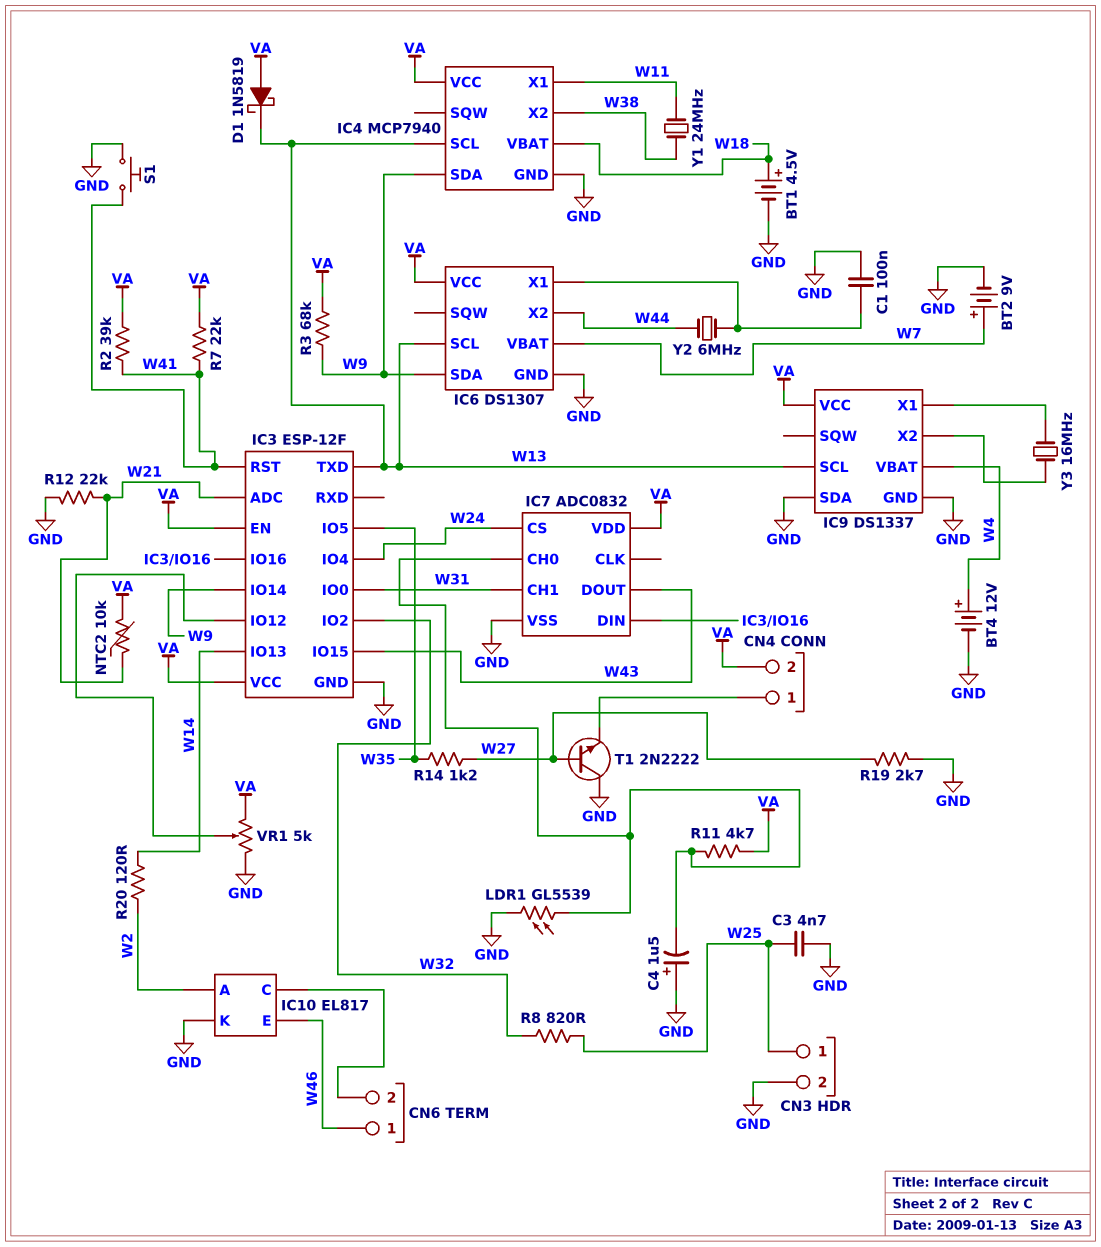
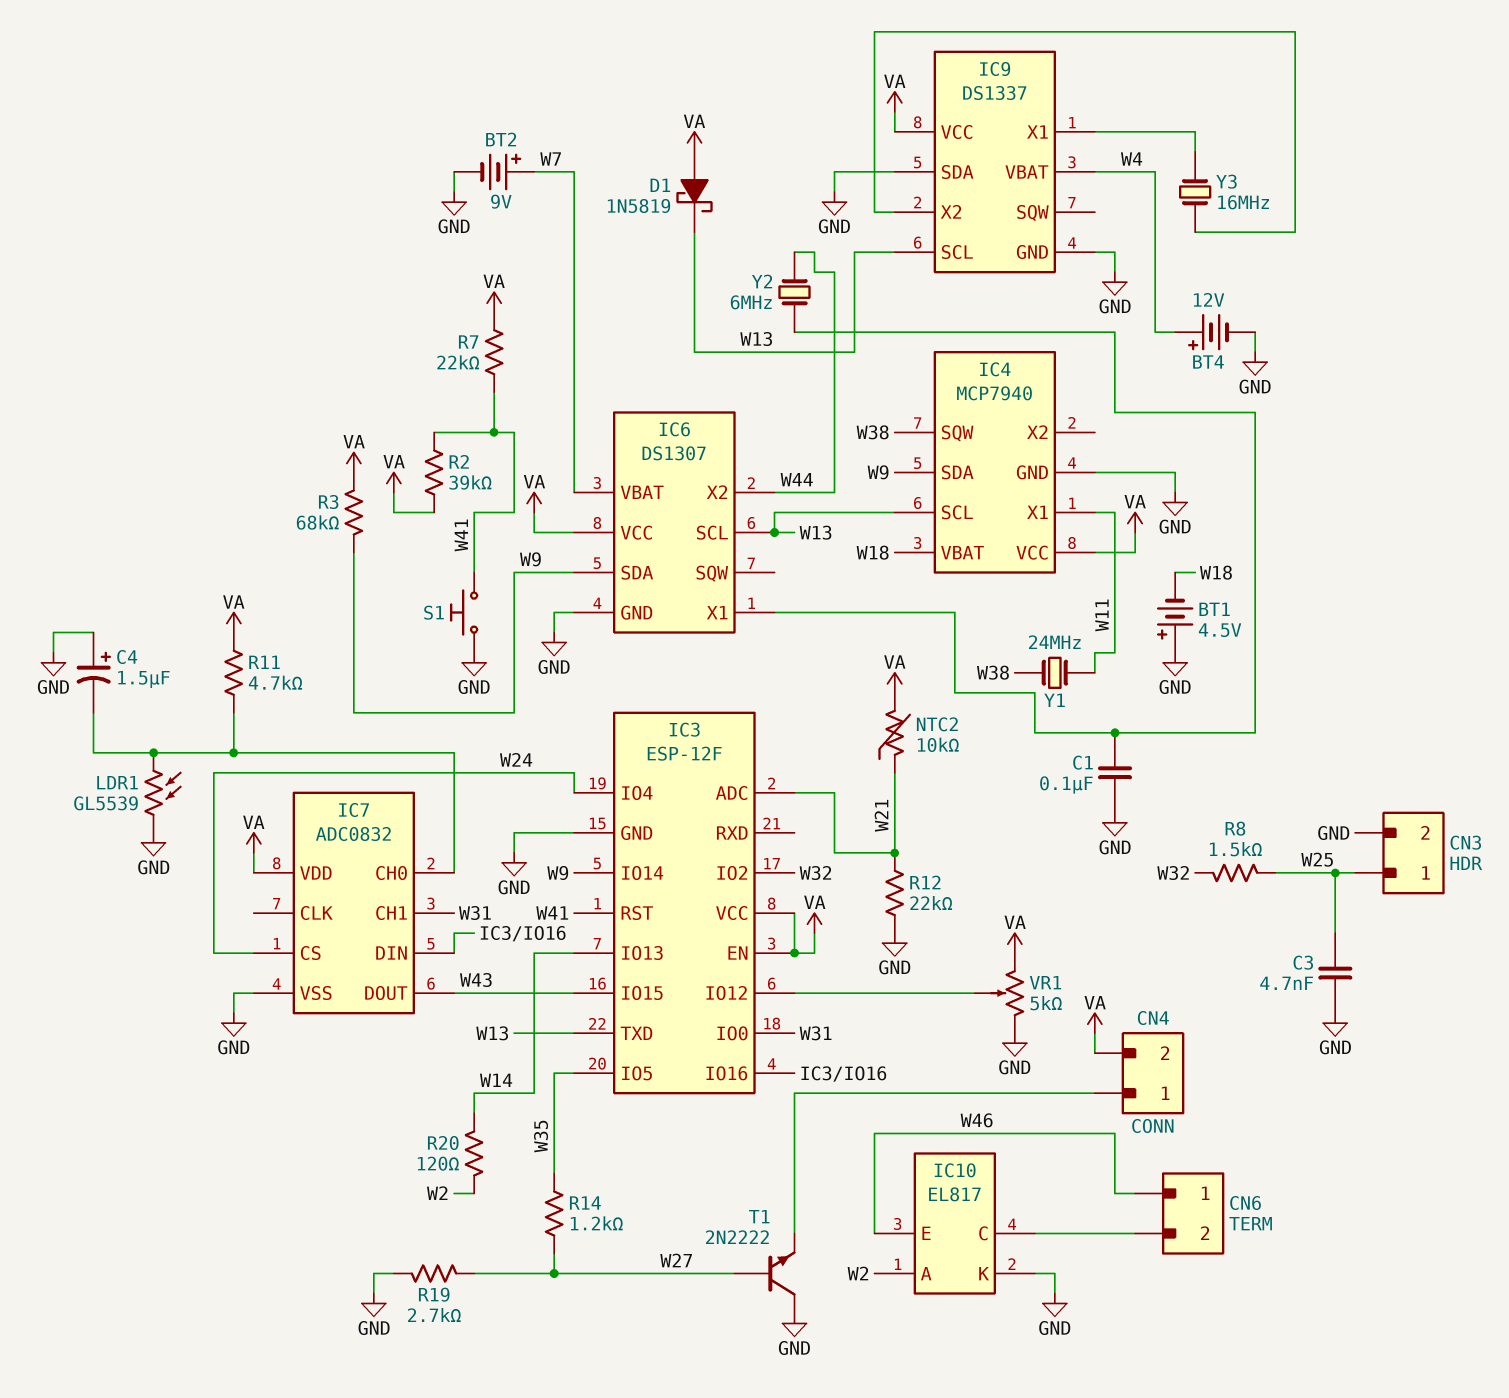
BT1: 4.5V (plus W18, minus GND) -> 4.5V (plus GND, minus W18)
IC4 pin SQW: none -> W38
IC4 pin X2: W38 -> none
R8: 820 (W25, W32) -> 1.5k (W25, W32)

